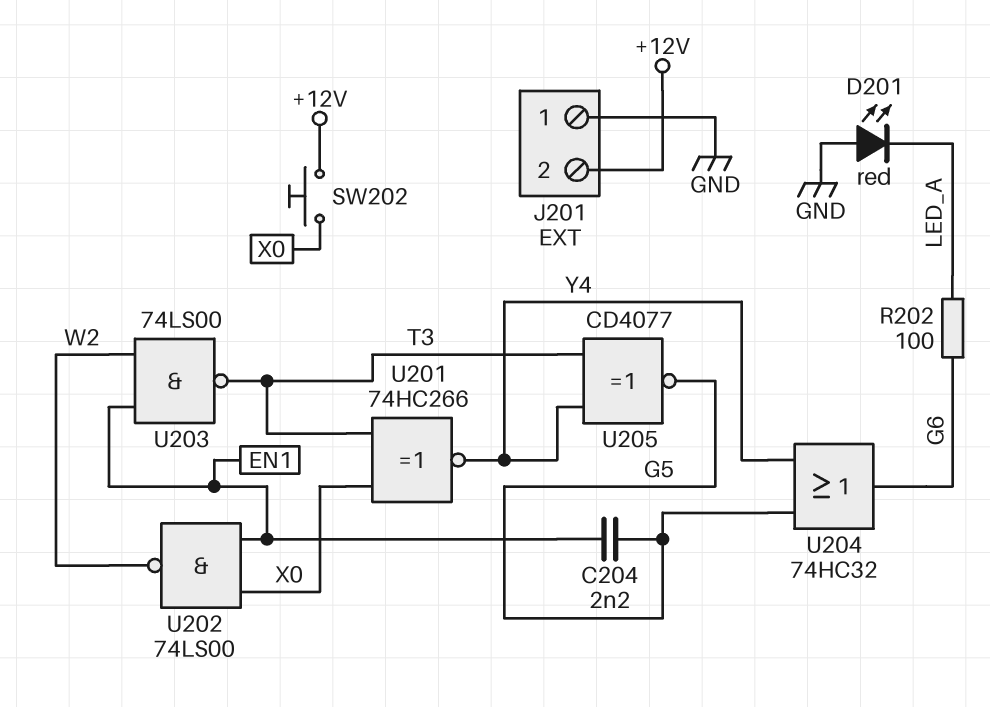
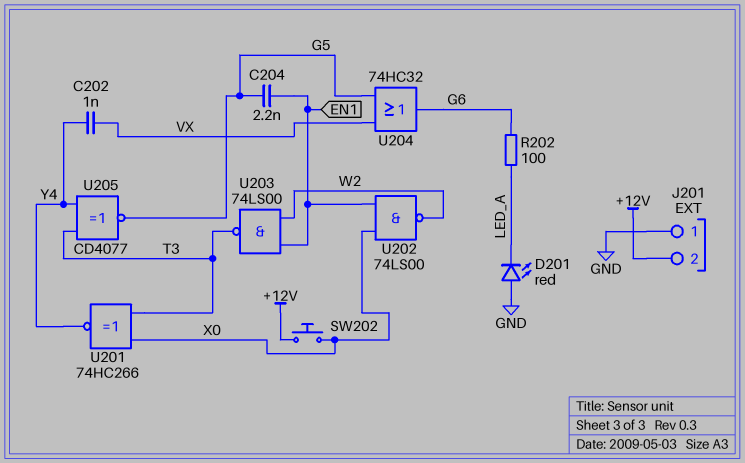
C202: none -> 1nF (VX, Y4)
U204: OR 74HC32 (in G5, in Y4, out G6) -> OR 74HC32 (in G5, in VX, out G6)

